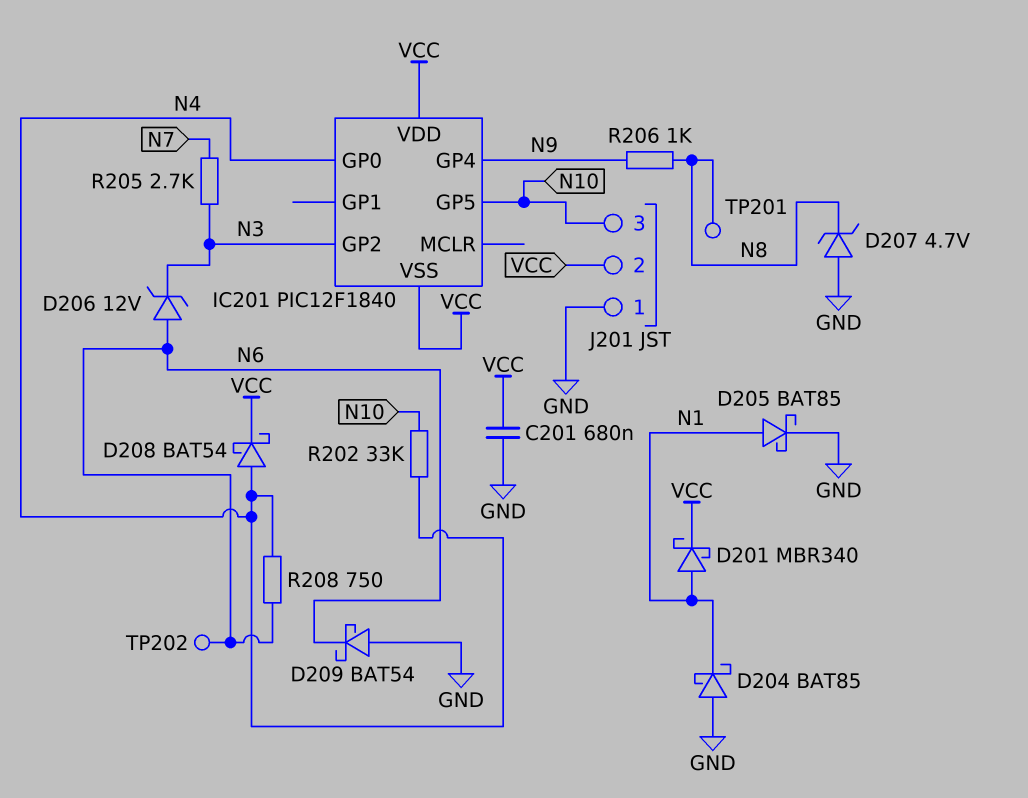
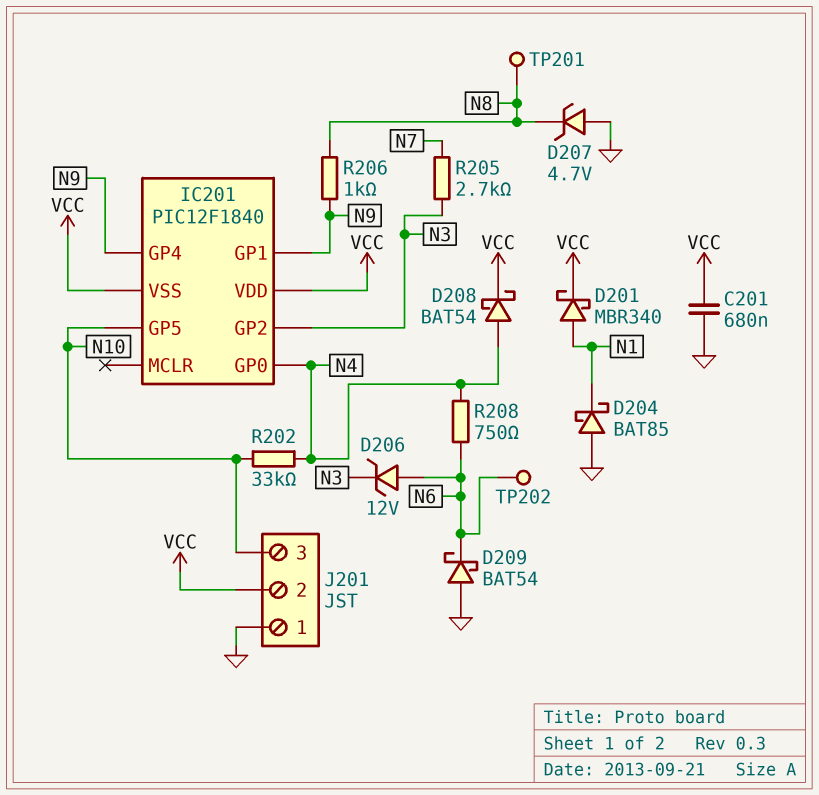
D205: schottky BAT85 (A N1, K GND) -> none
IC201 pin GP1: none -> N9

